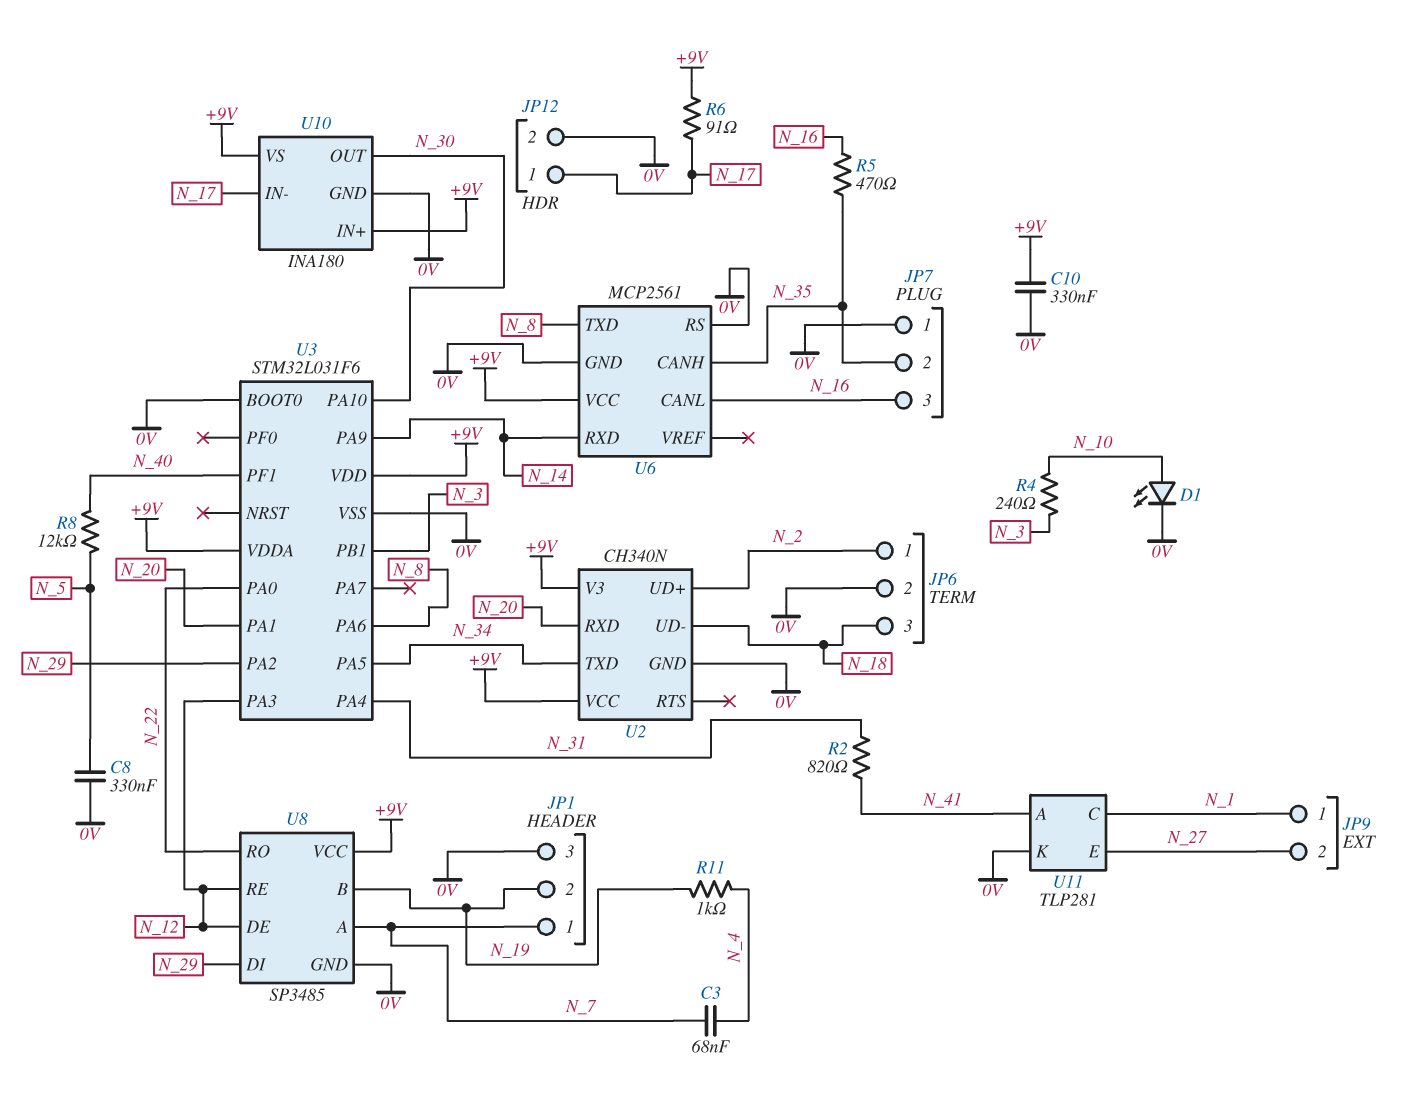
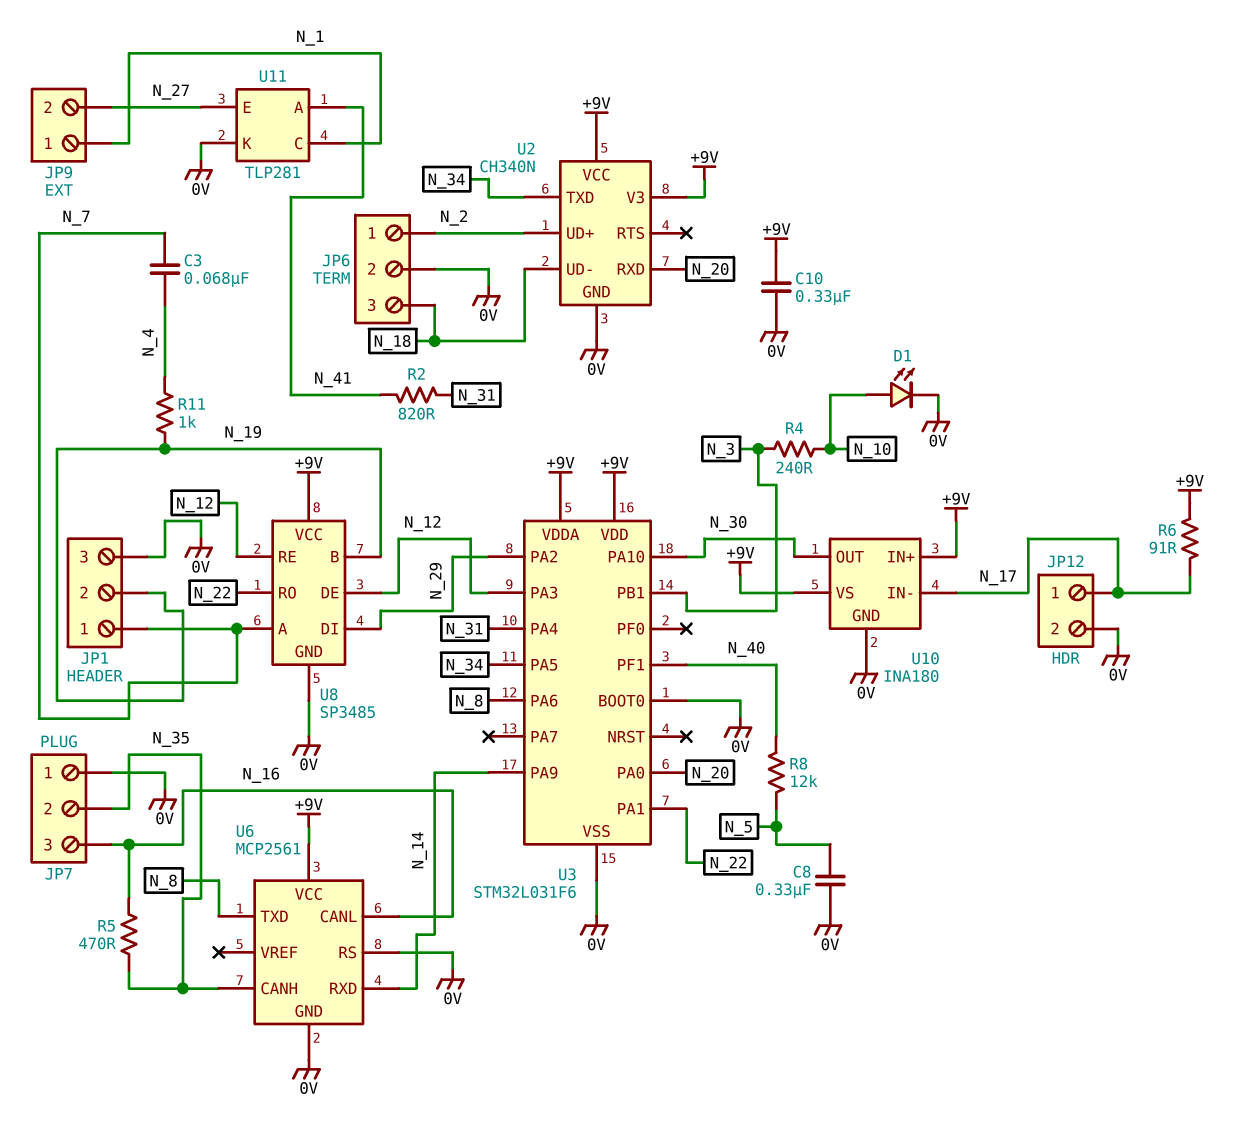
U3 pin PA0: N_22 -> N_20
U3 pin PA1: N_20 -> N_22

